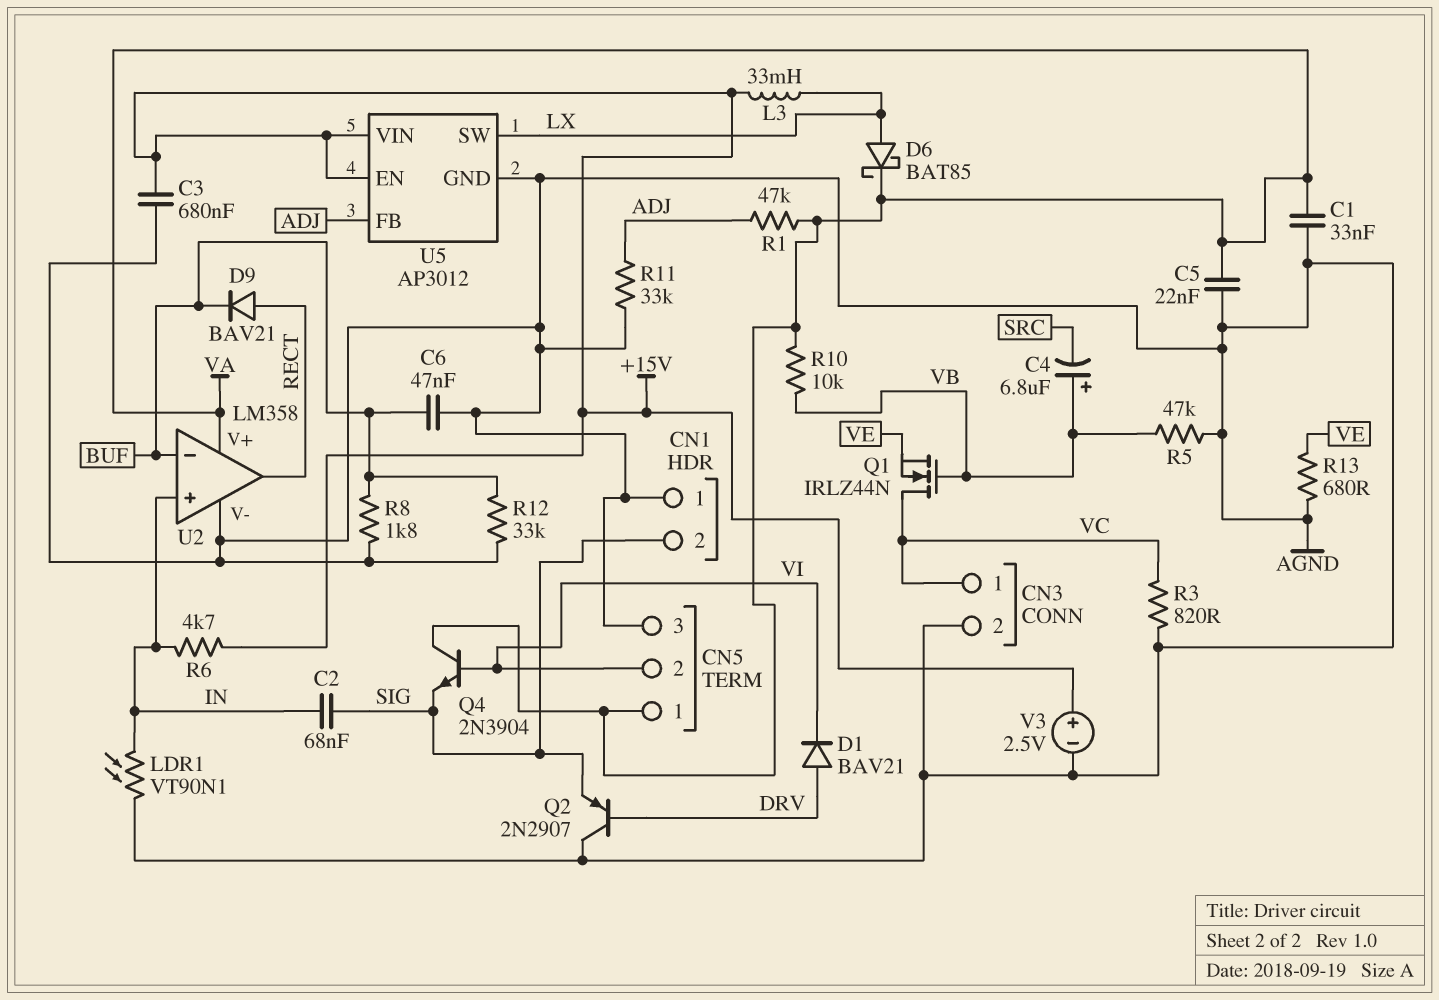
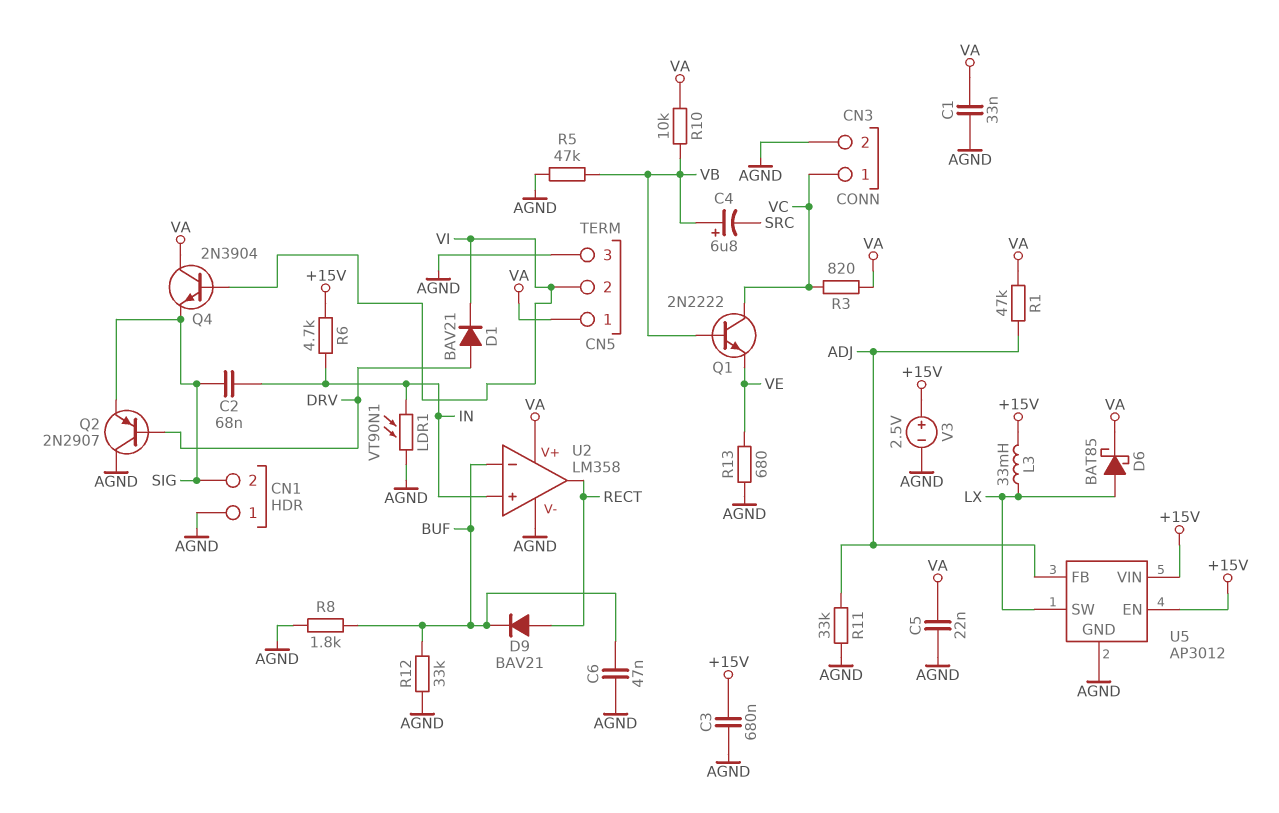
Q1: NMOS IRLZ44N (G VB, D VC, S VE) -> NPN 2N2222 (B VB, C VC, E VE)
R3: 820 (AGND, VC) -> 820 (VA, VC)

